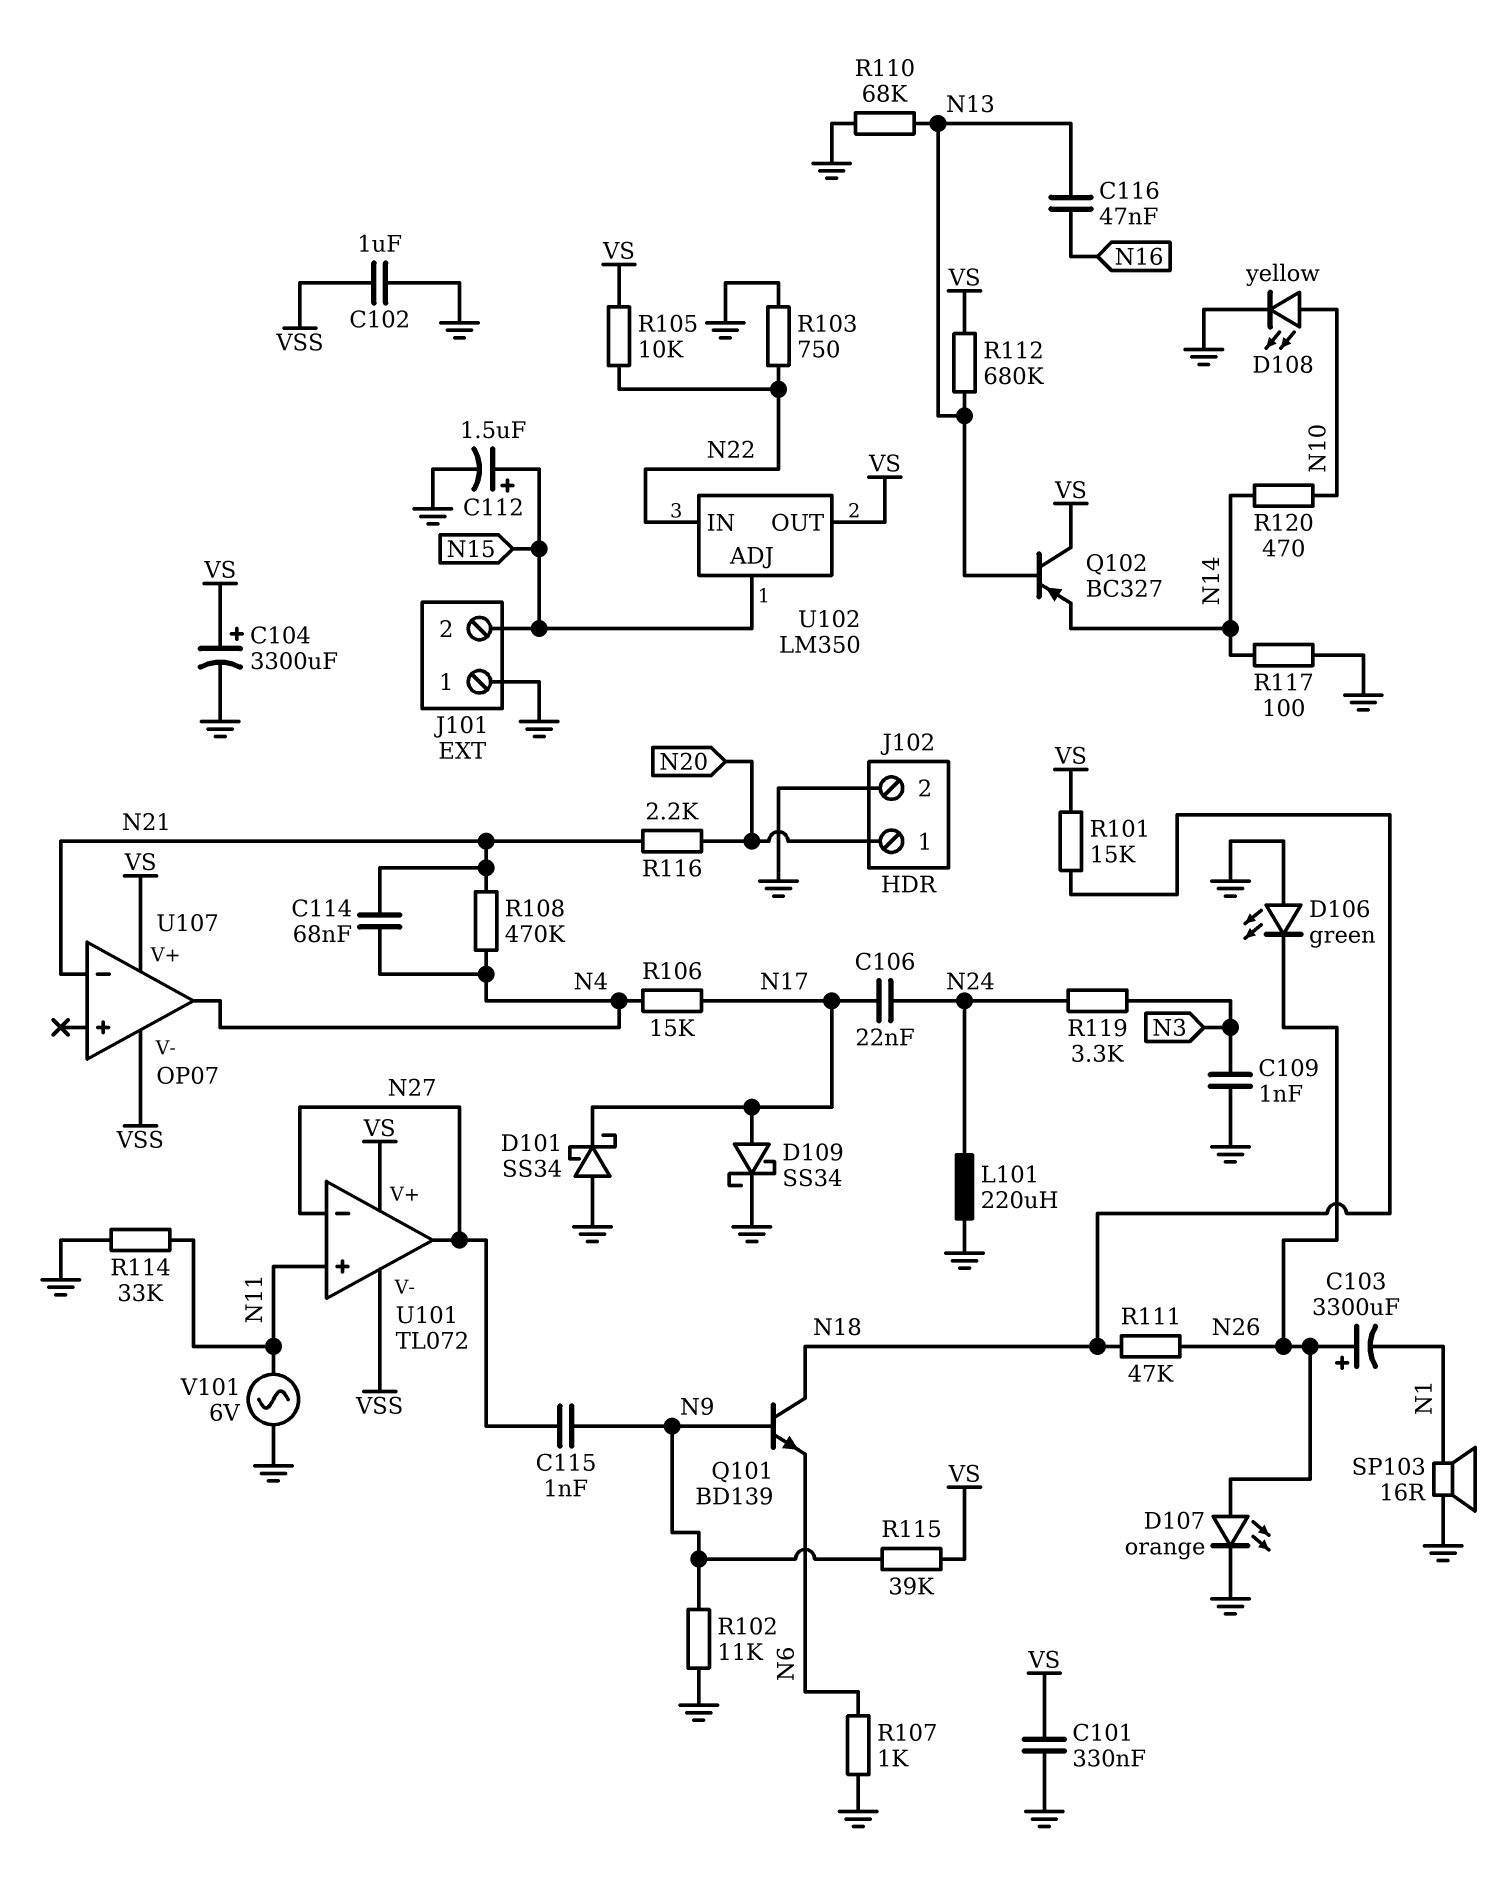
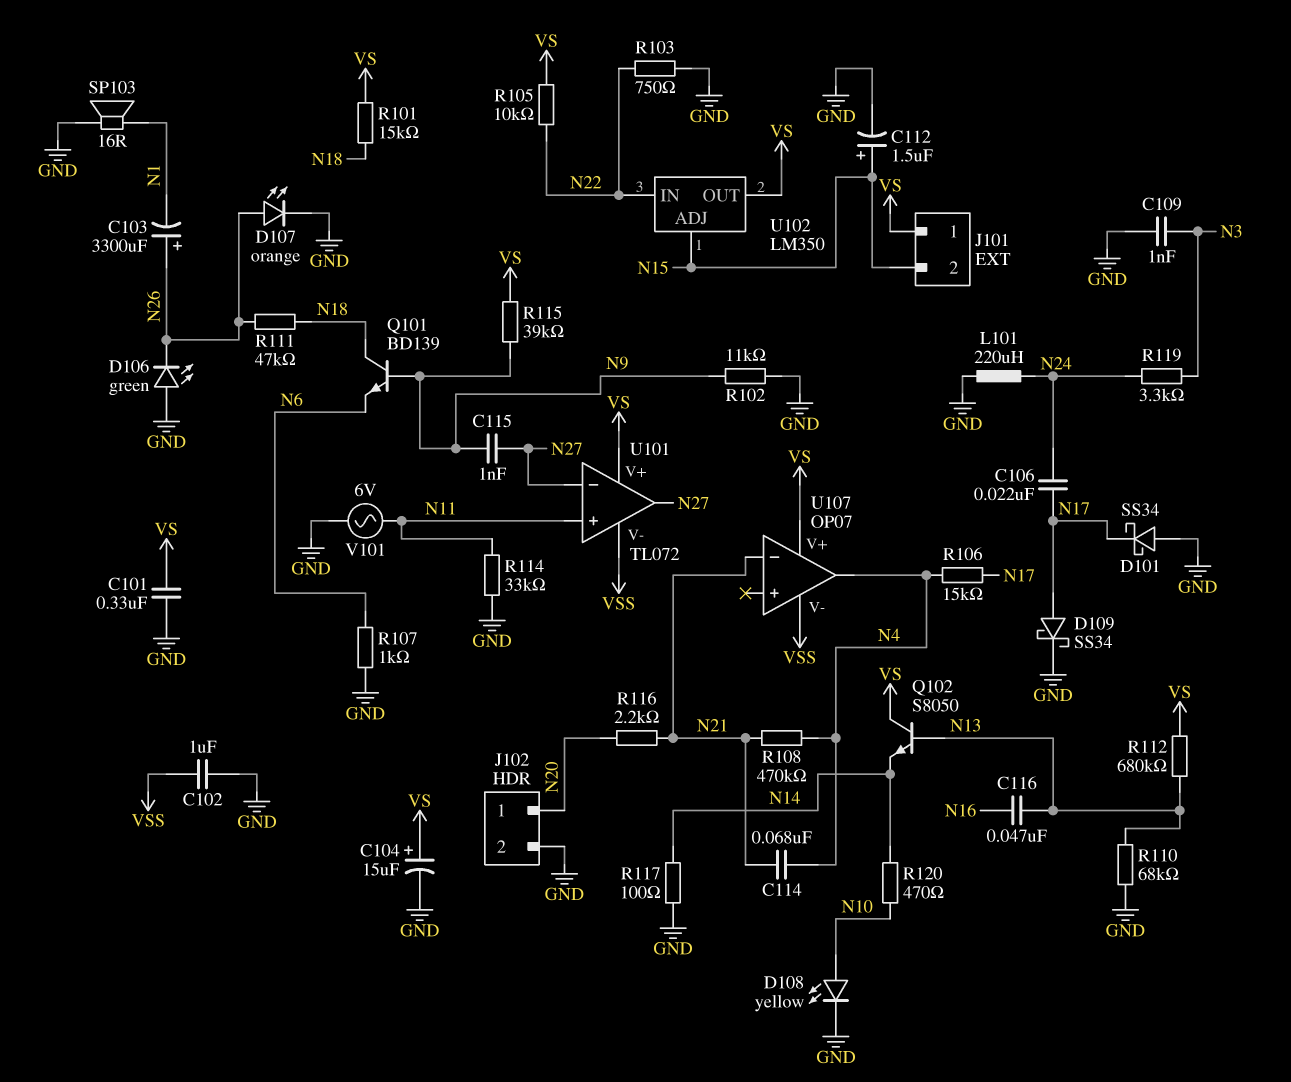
C104: 3300uF (plus VS, minus GND) -> 15uF (plus VS, minus GND)
J101 pin 1: GND -> VS
Q102: PNP BC327 (B N13, C VS, E N14) -> NPN S8050 (B N13, C VS, E N14)

